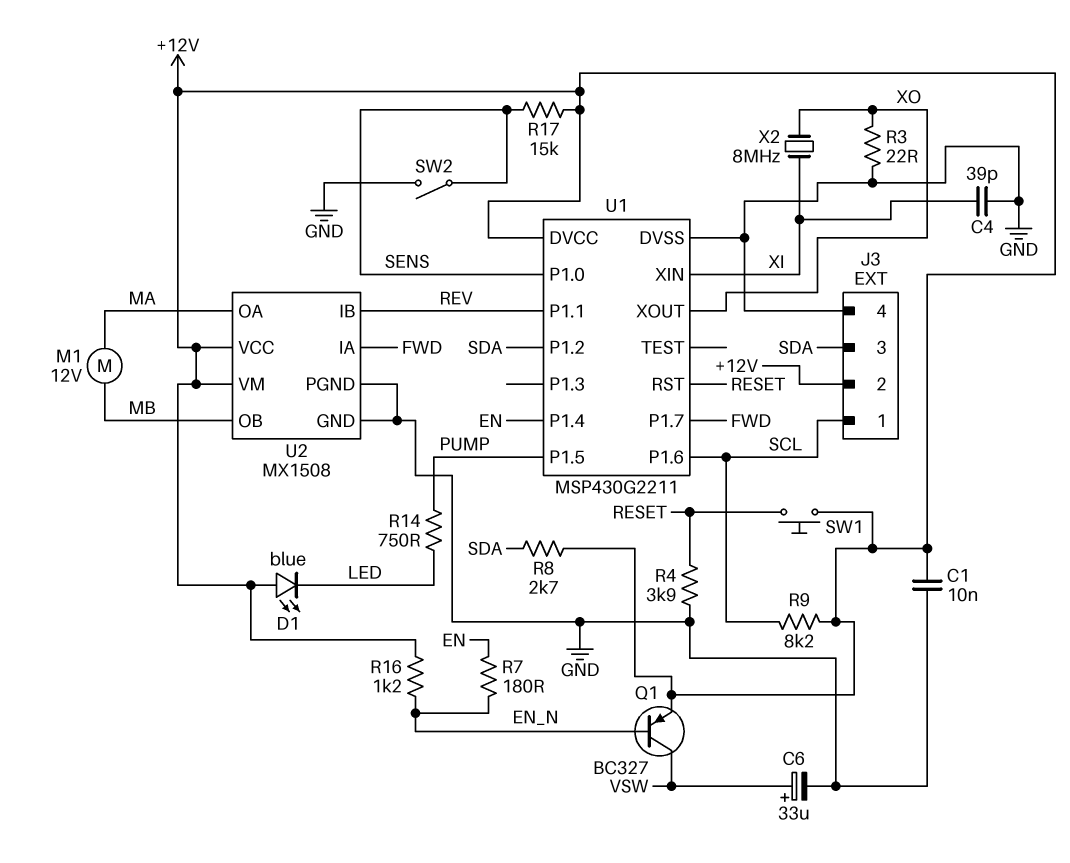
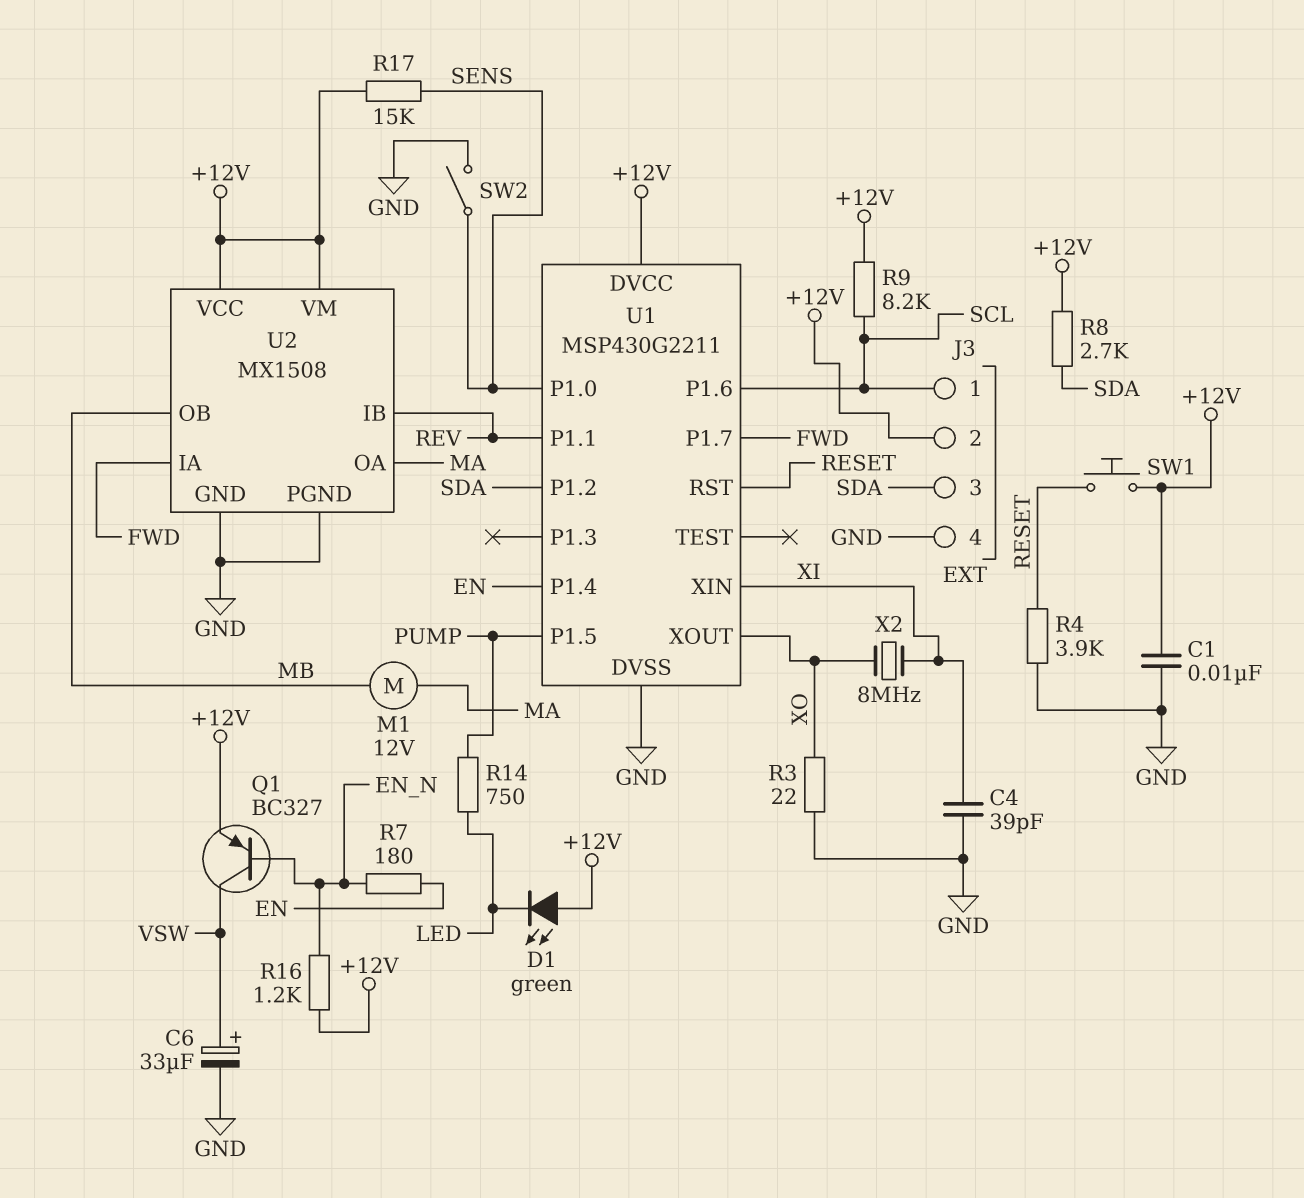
D1: LED blue (A +12V, K LED) -> LED green (A +12V, K LED)

